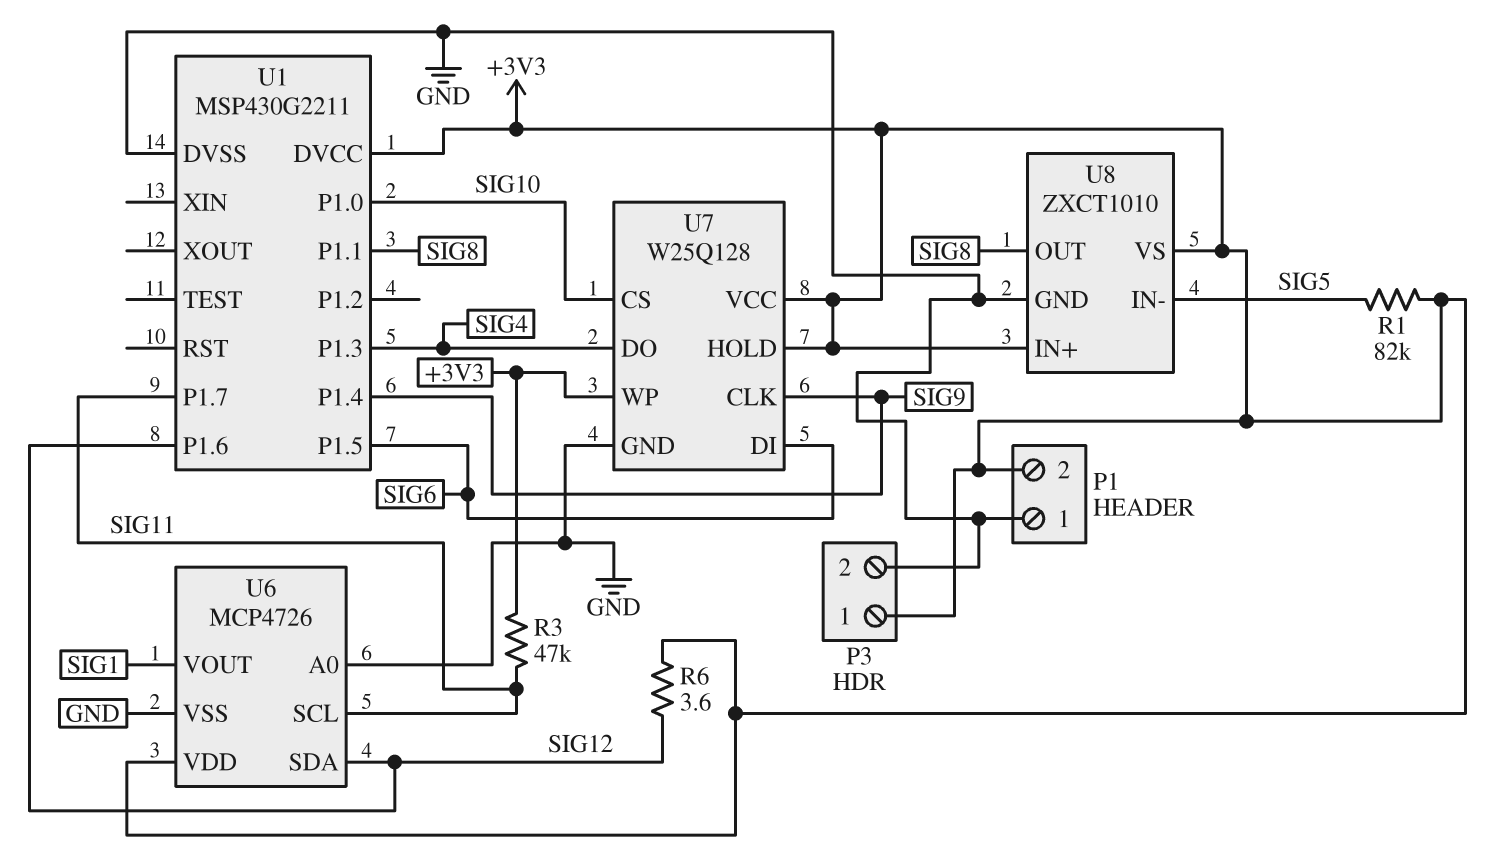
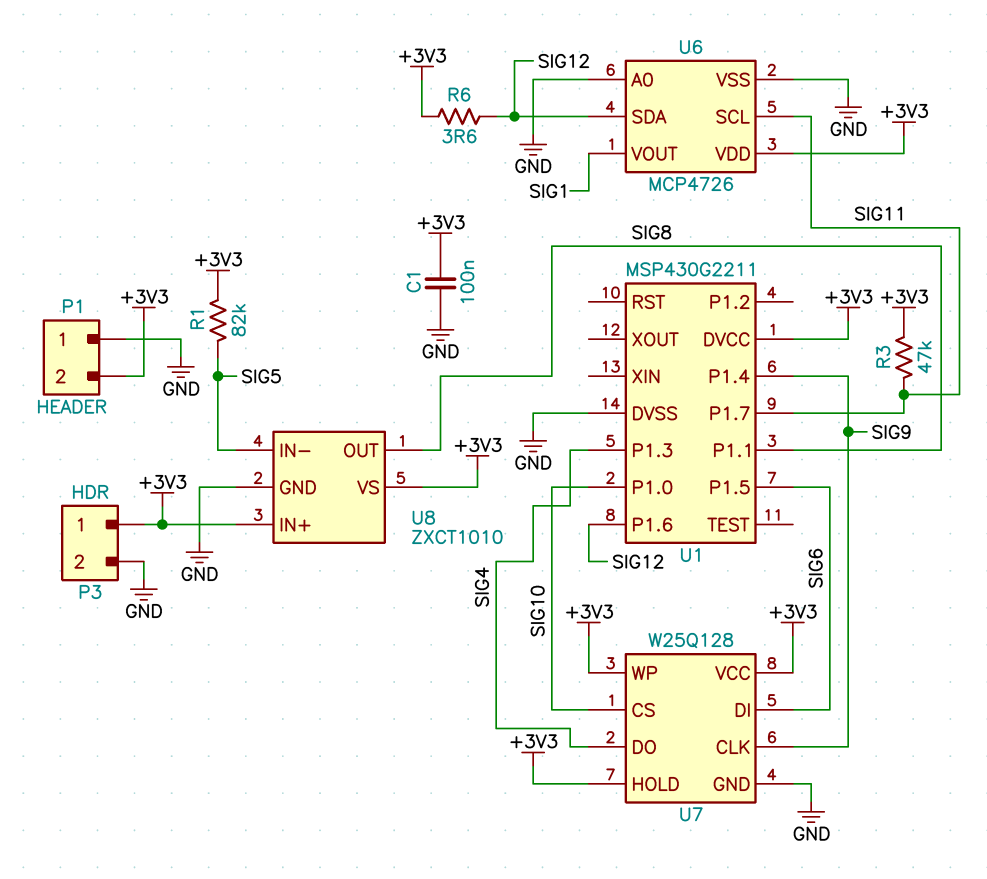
C1: none -> 100nF (+3V3, GND)

